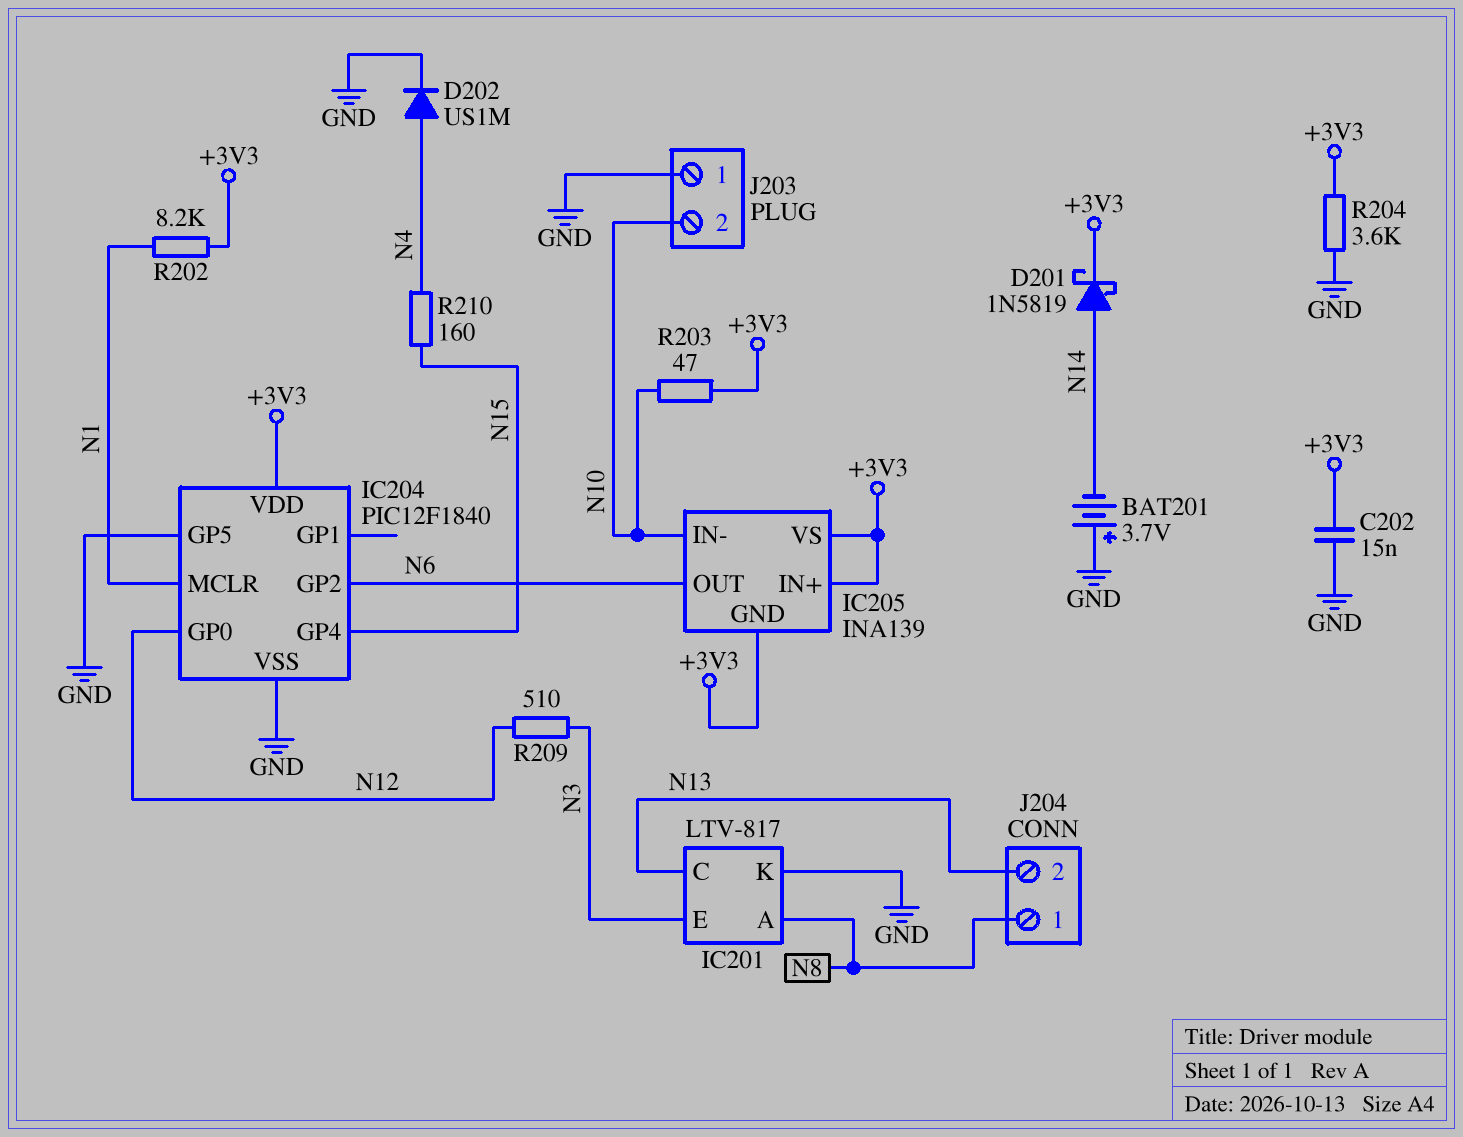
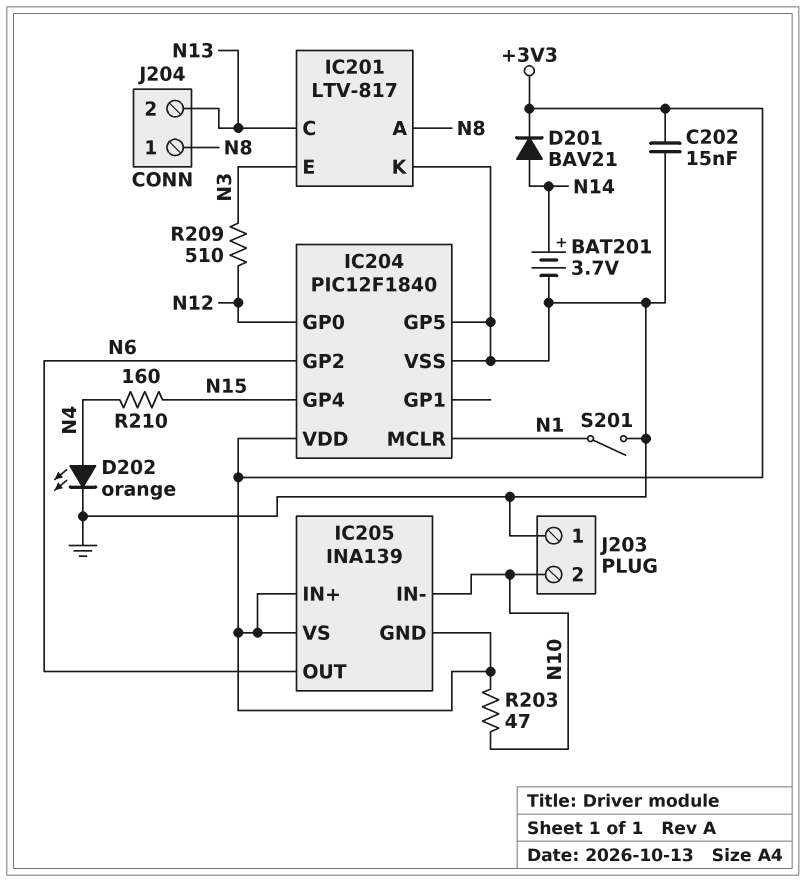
BAT201: 3.7V (plus GND, minus N14) -> 3.7V (plus N14, minus GND)
D201: schottky 1N5819 (A N14, K +3V3) -> diode BAV21 (A N14, K +3V3)
D202: diode US1M (A N4, K GND) -> LED orange (A N4, K GND)
R202: 8.2k (+3V3, N1) -> none
R204: 3.6k (+3V3, GND) -> none
S201: none -> switch (GND, N1)

